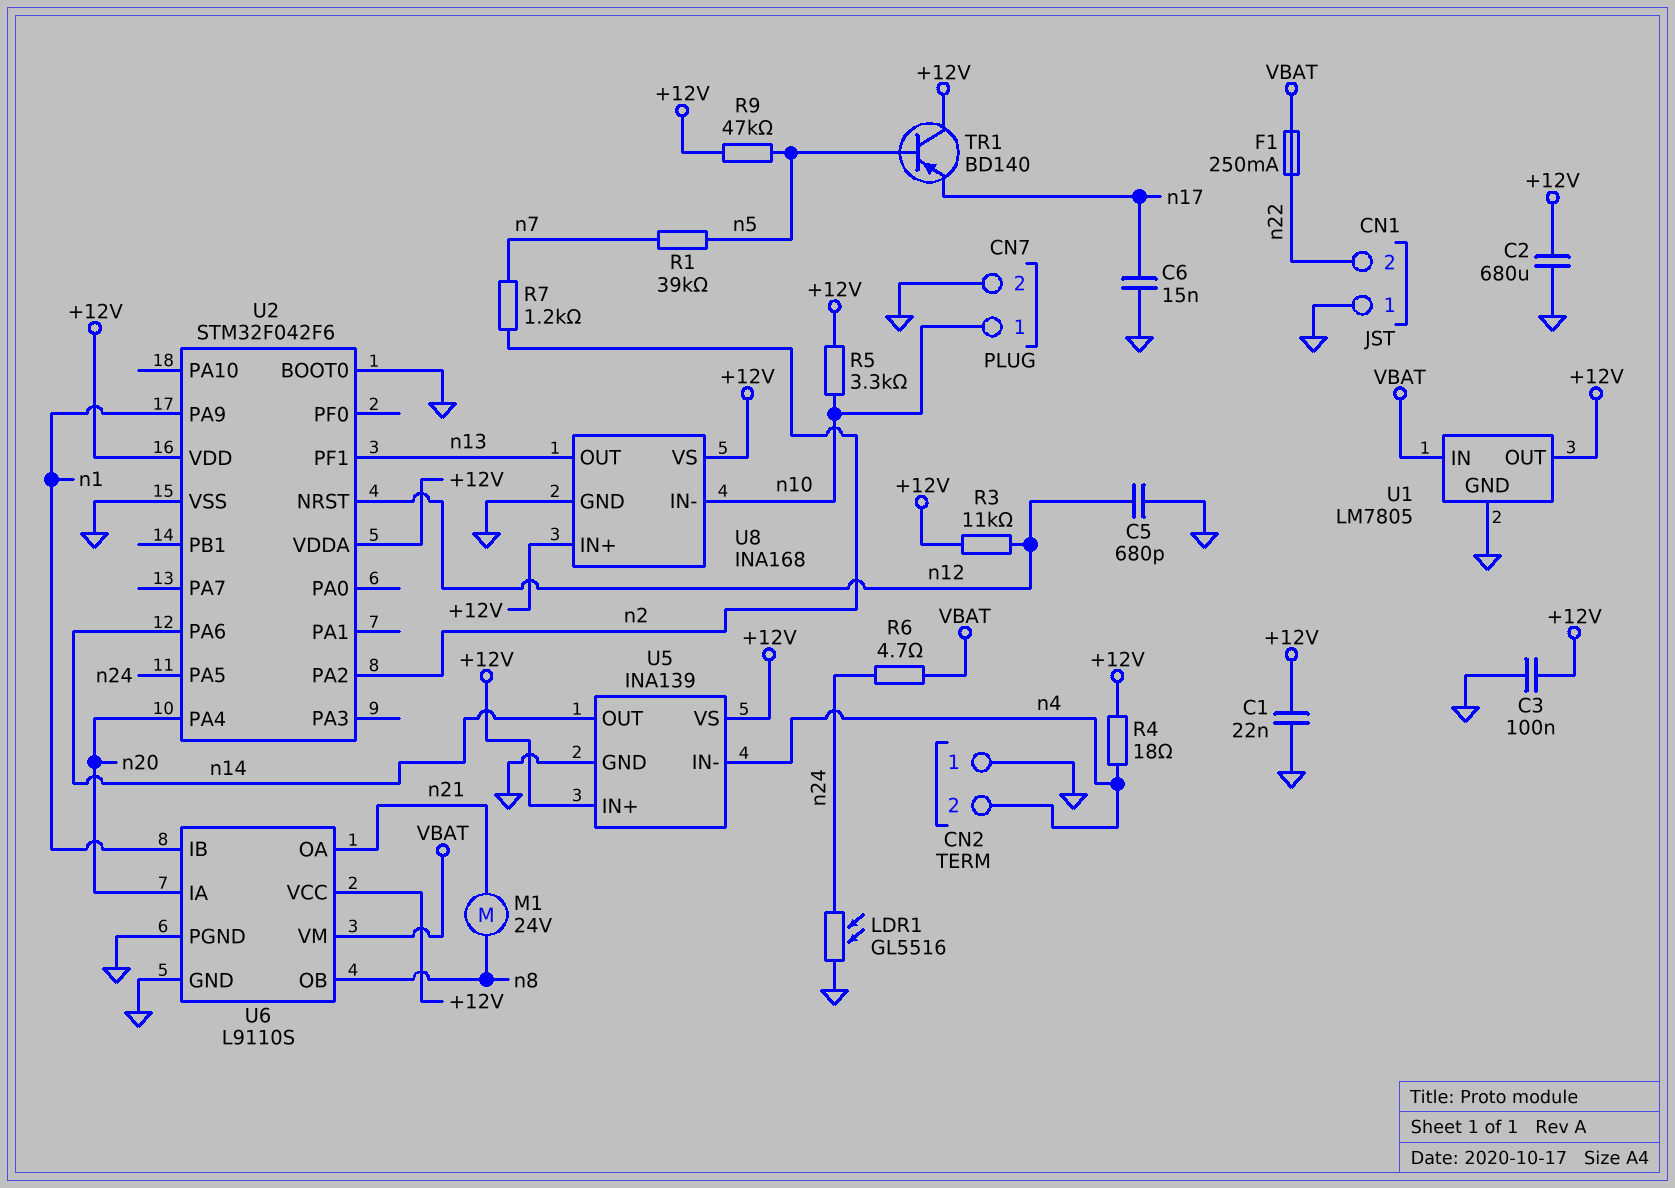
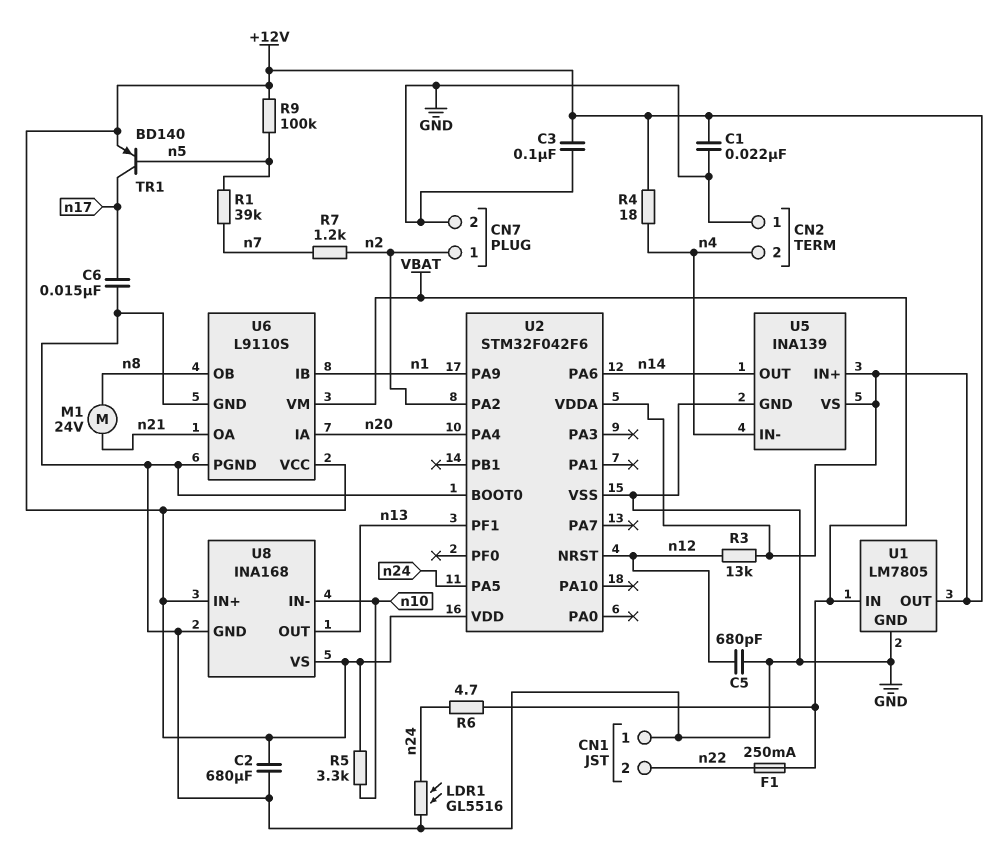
CN7 pin 1: n10 -> n2
R3: 11k (+12V, n12) -> 13k (+12V, n12)
R9: 47k (+12V, n5) -> 100k (+12V, n5)
TR1: PNP BD140 (B n5, C +12V, E n17) -> PNP BD140 (B n5, C n17, E +12V)

